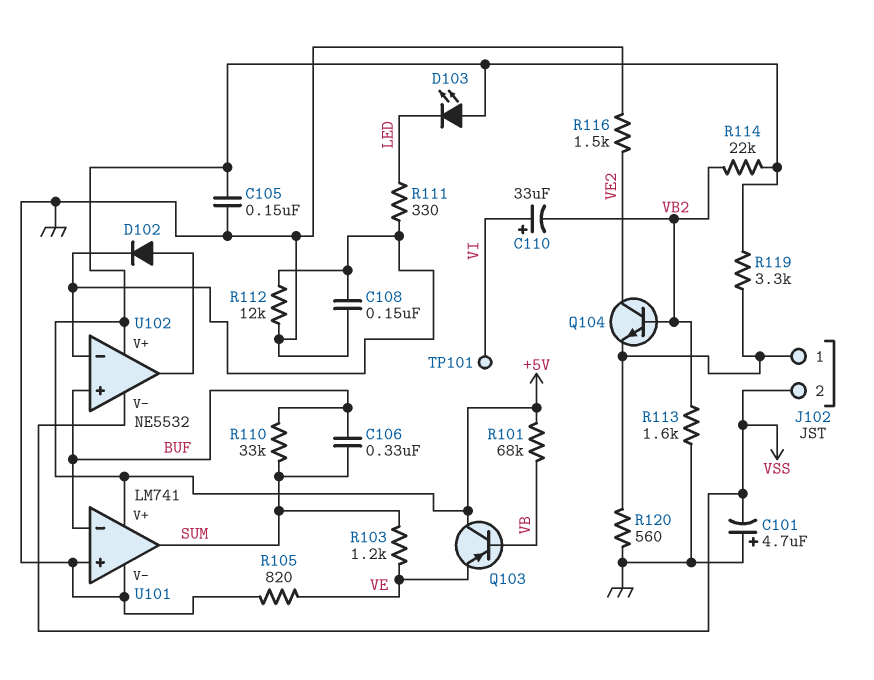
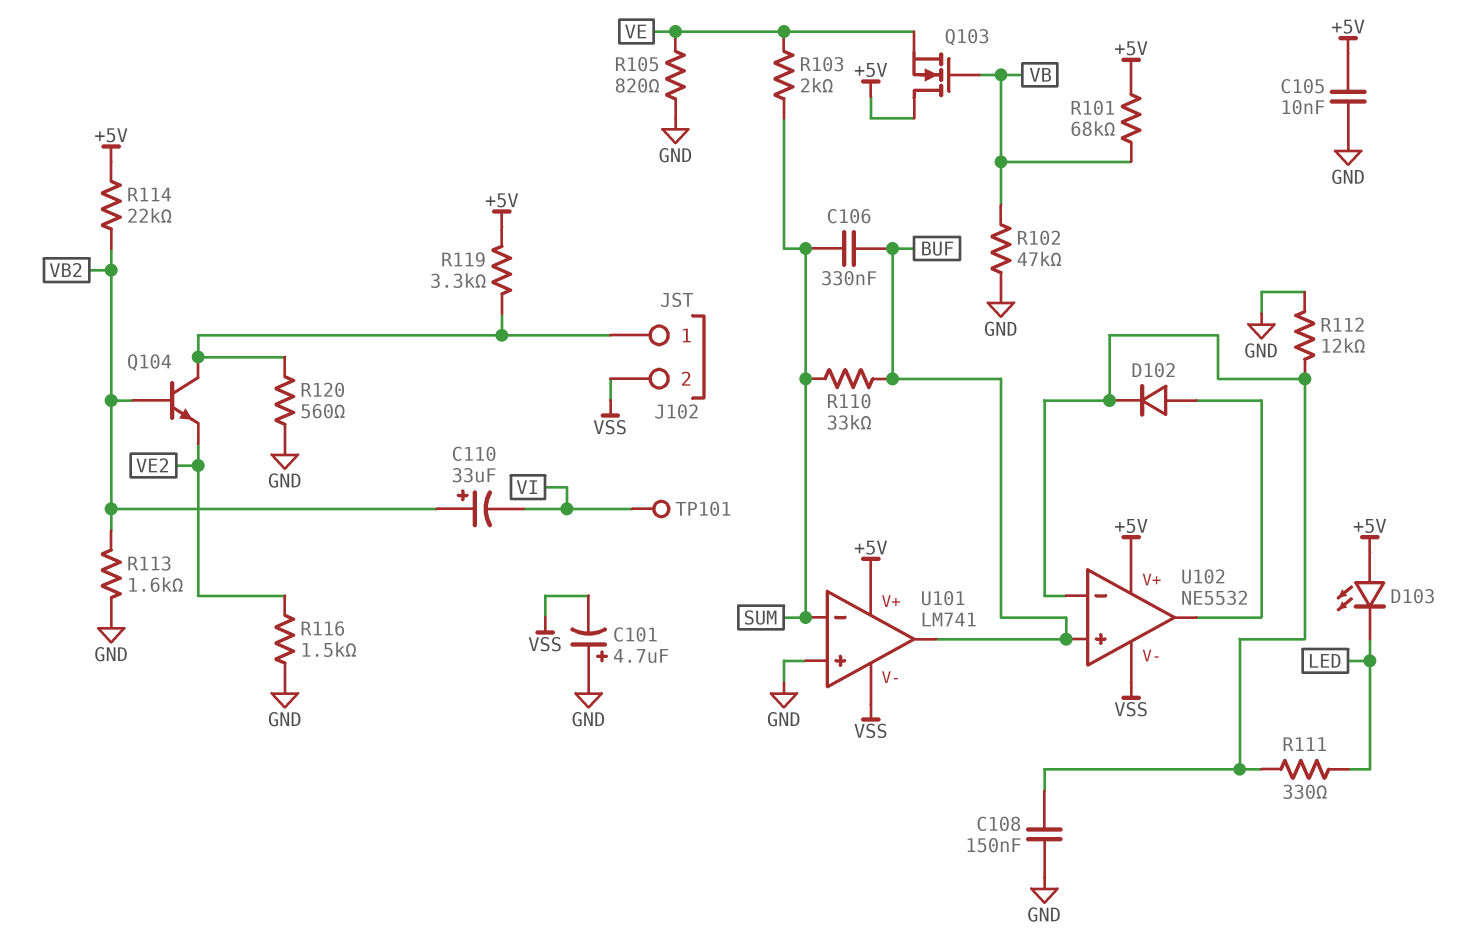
C105: 150nF (+5V, GND) -> 10nF (+5V, GND)
C110: 33uF (plus VI, minus VB2) -> 33uF (plus VB2, minus VI)
Q103: PNP (B VB, C +5V, E VE) -> NMOS (G VB, D +5V, S VE)
Q104: NPN (B VB2, C VE2, E J102/1) -> NPN (B VB2, C J102/1, E VE2)
R102: none -> 47k (GND, VB)
R103: 1.2k (SUM, VE) -> 2k (SUM, VE)
U101 pin V-: GND -> VSS
U101 pin in-: BUF -> SUM
U101 pin out: SUM -> BUF

